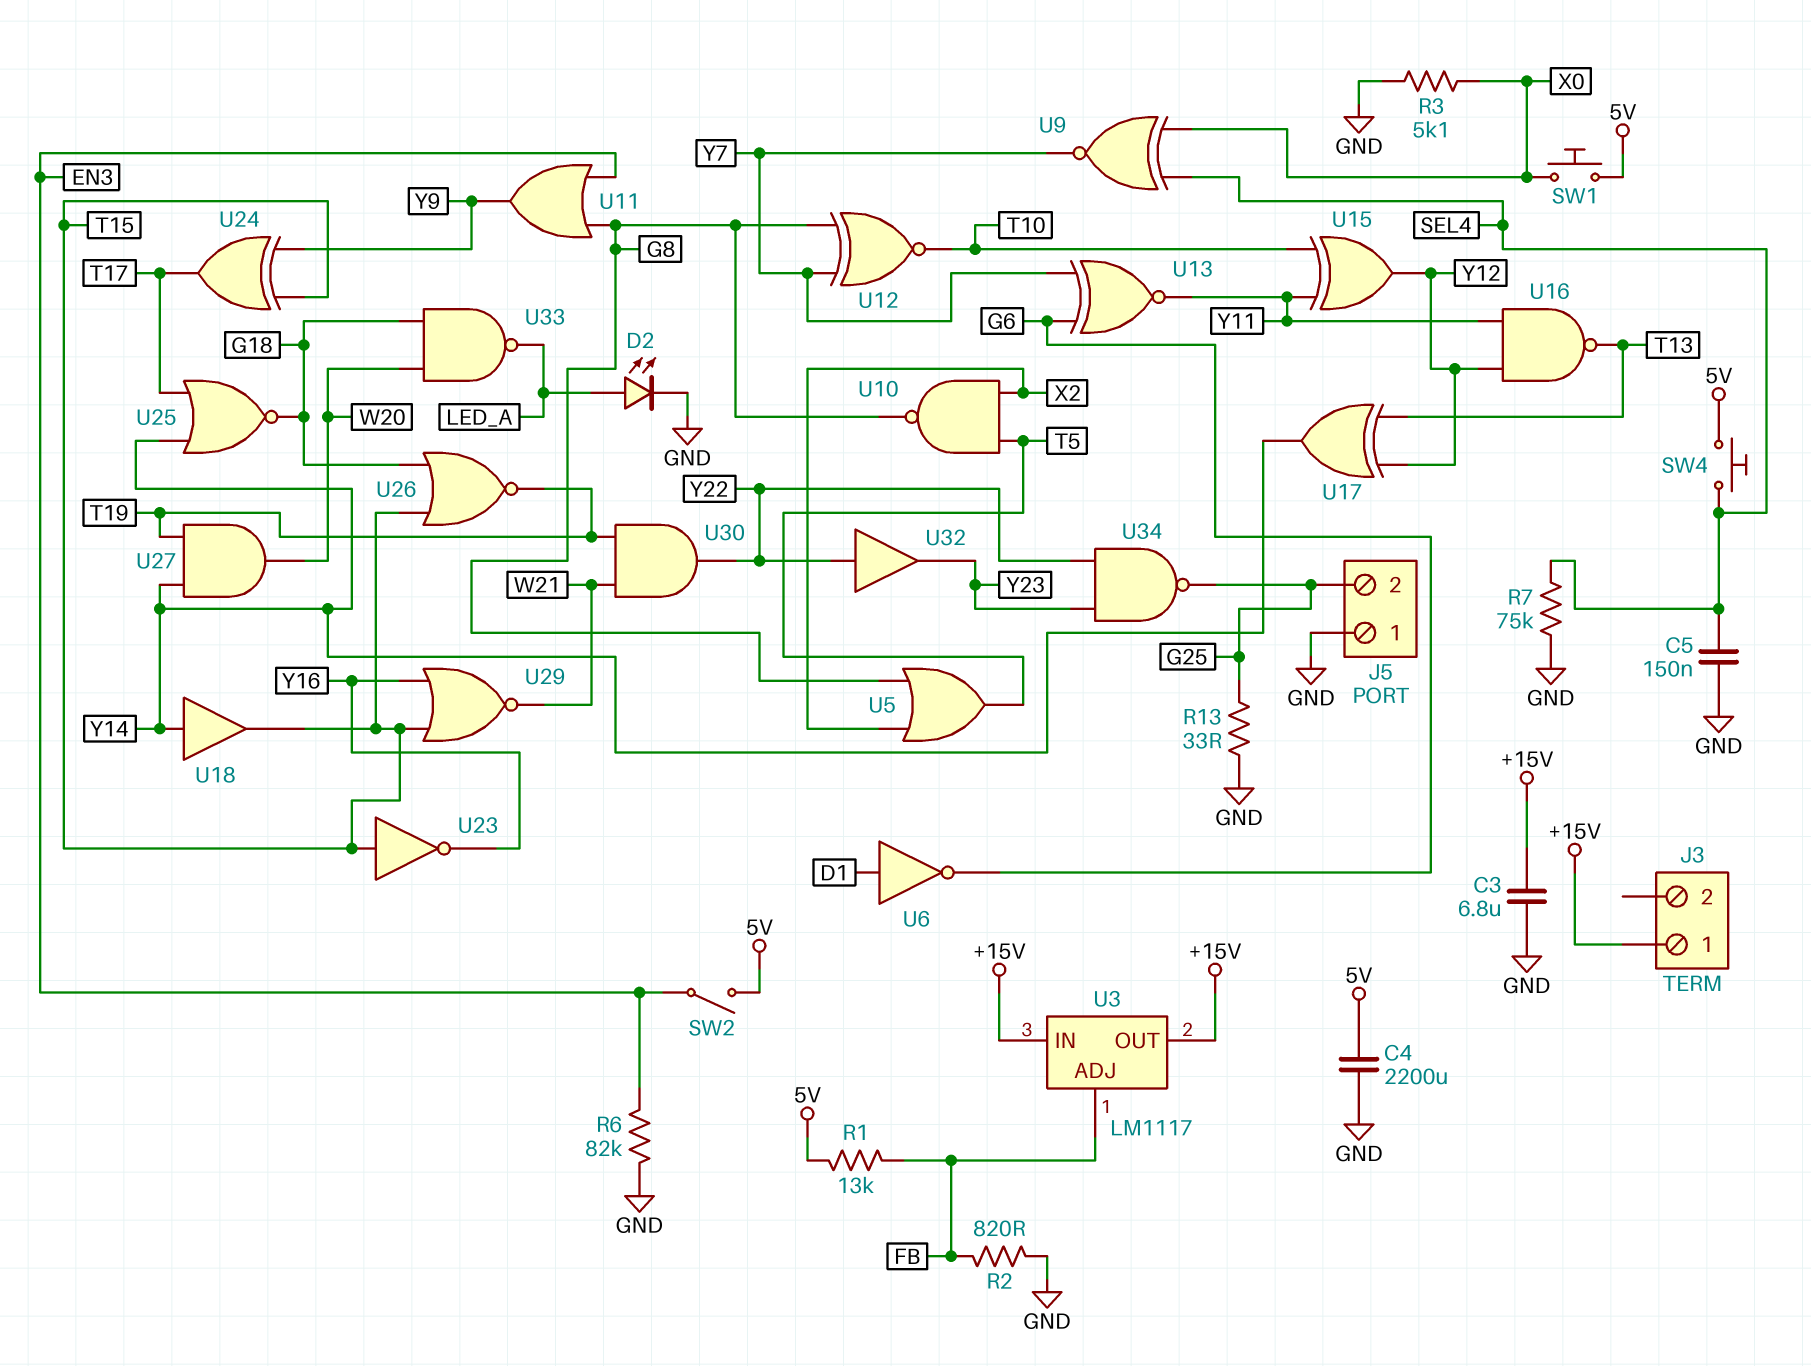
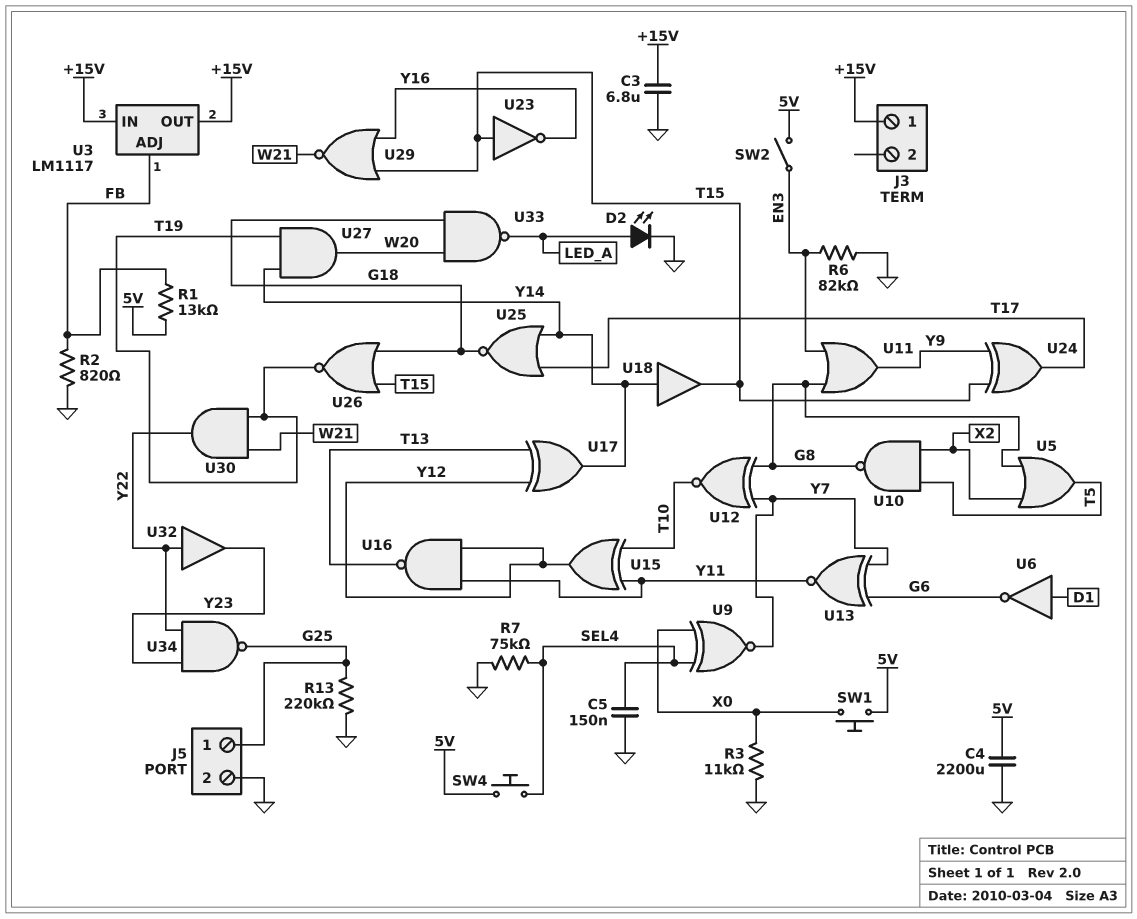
J5 pin 1: GND -> G25
J5 pin 2: G25 -> GND
R3: 5.1k (GND, X0) -> 11k (GND, X0)
R13: 33 (G25, GND) -> 220k (G25, GND)

